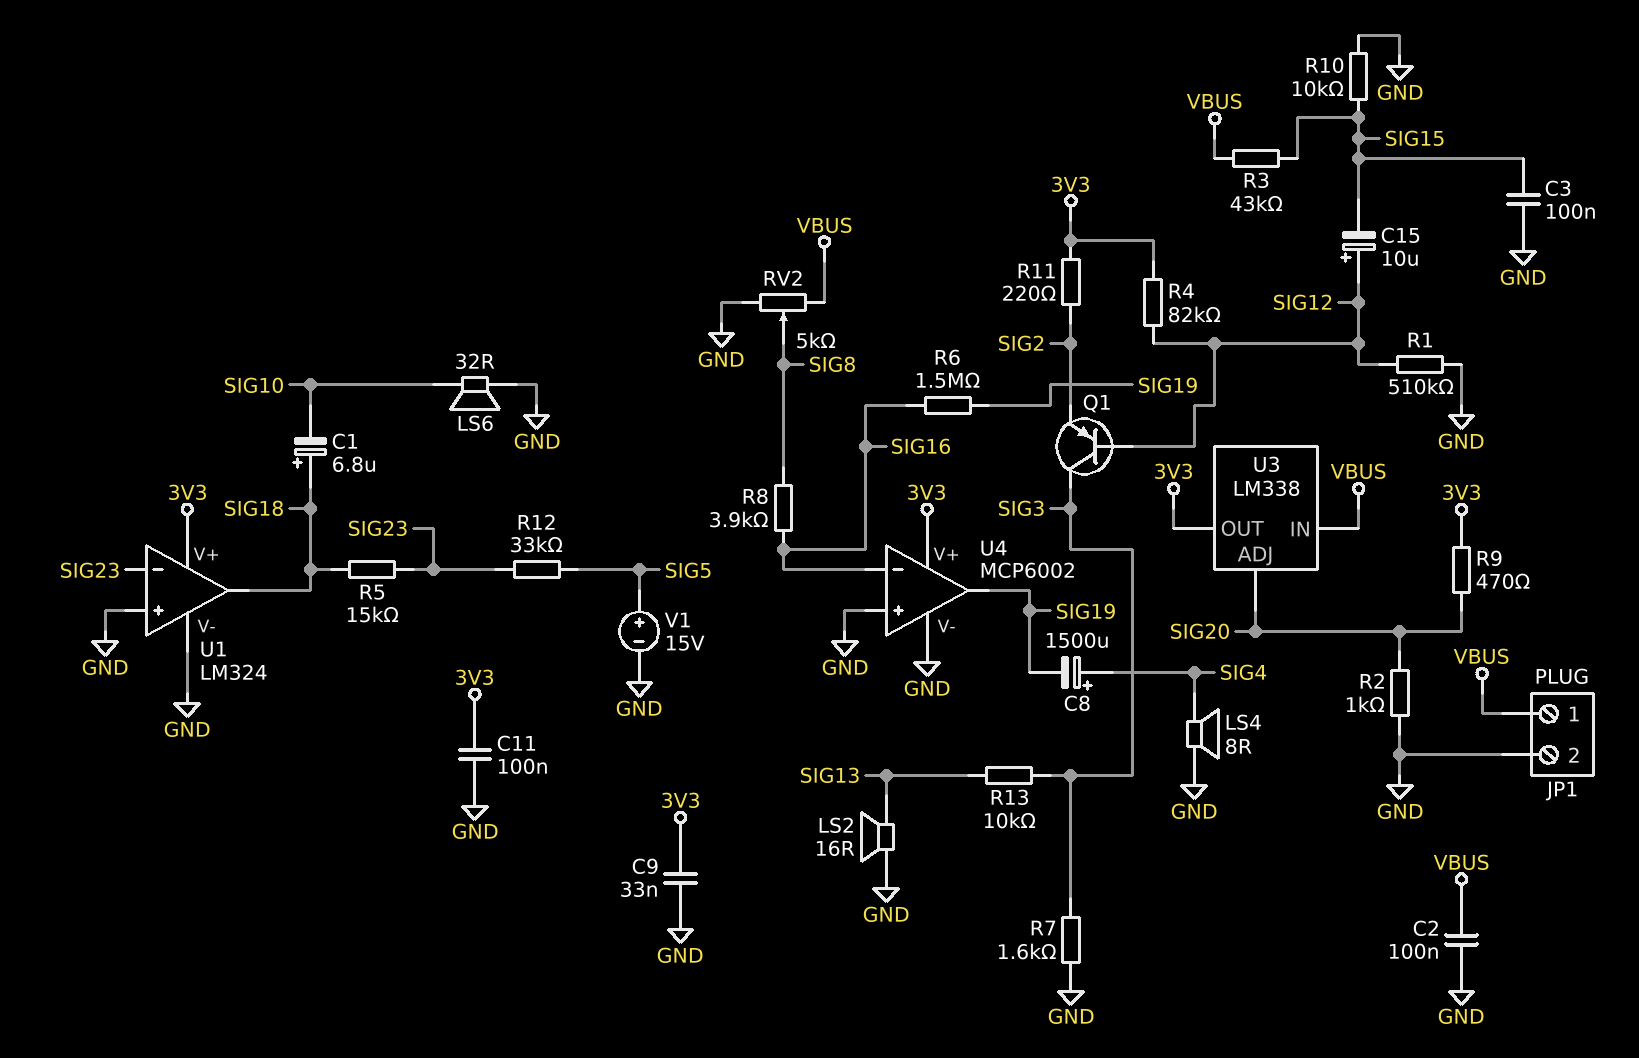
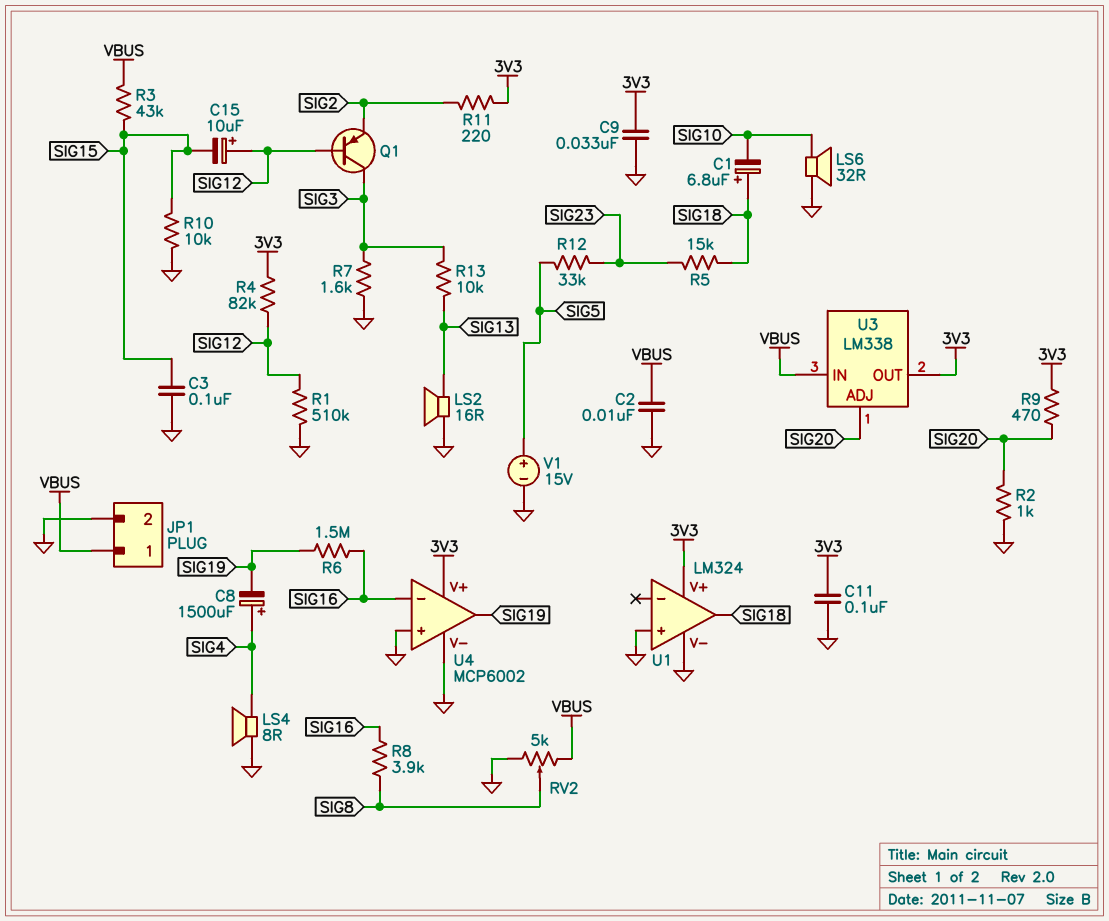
C2: 100nF (GND, VBUS) -> 10nF (GND, VBUS)
U1 pin in-: SIG23 -> none

